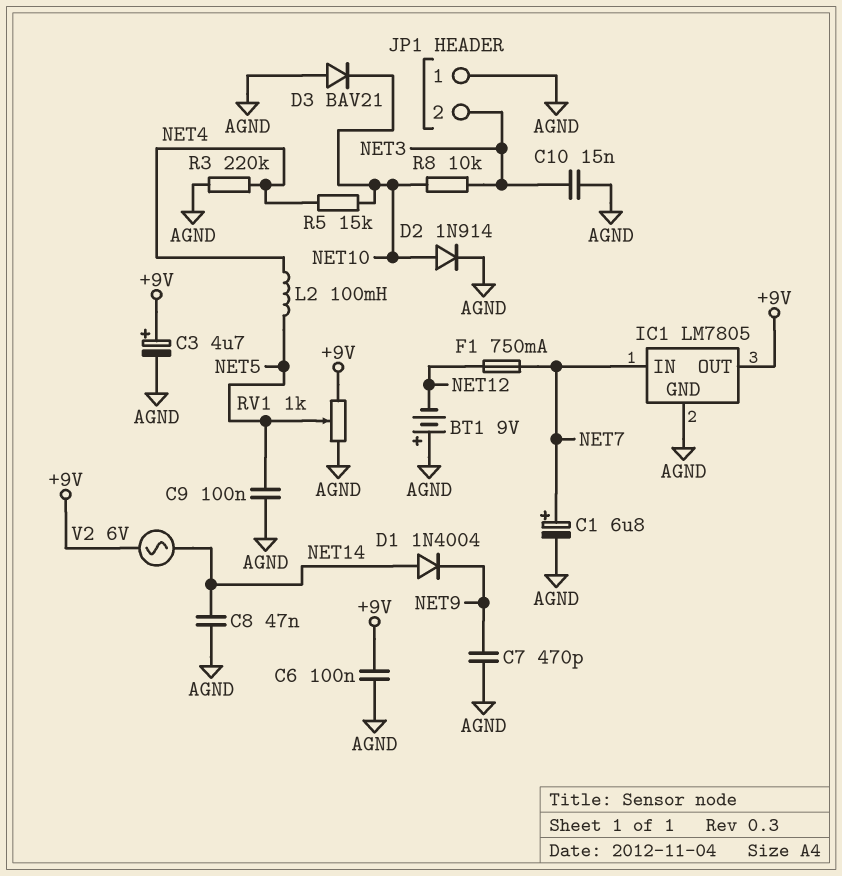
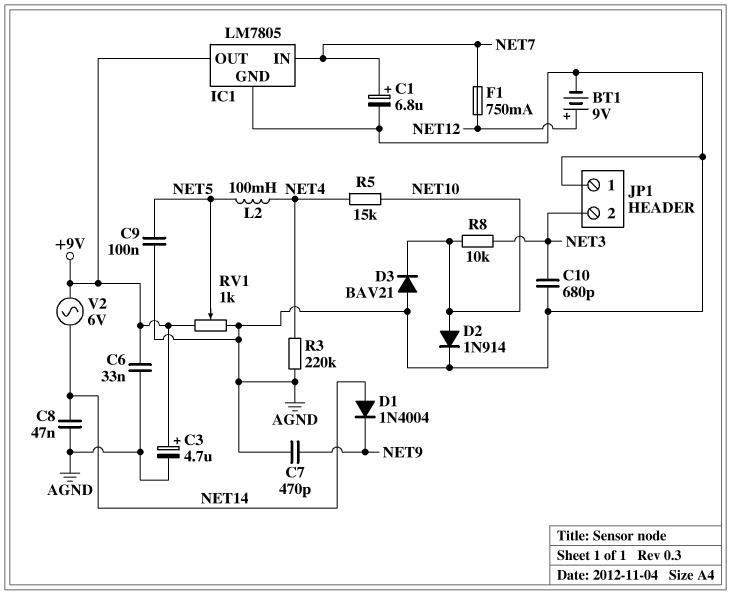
BT1: 9V (plus AGND, minus NET12) -> 9V (plus NET12, minus AGND)
C6: 100nF (+9V, AGND) -> 33nF (+9V, AGND)
C10: 15nF (AGND, NET3) -> 680pF (AGND, NET3)

